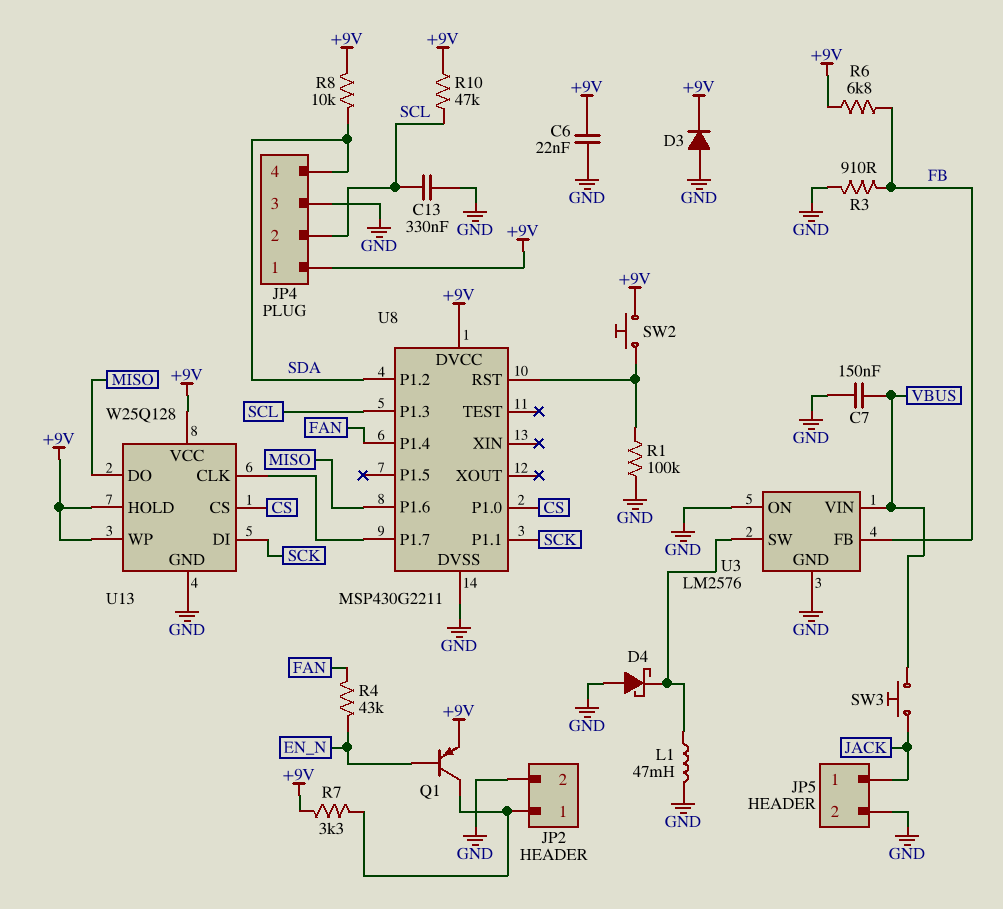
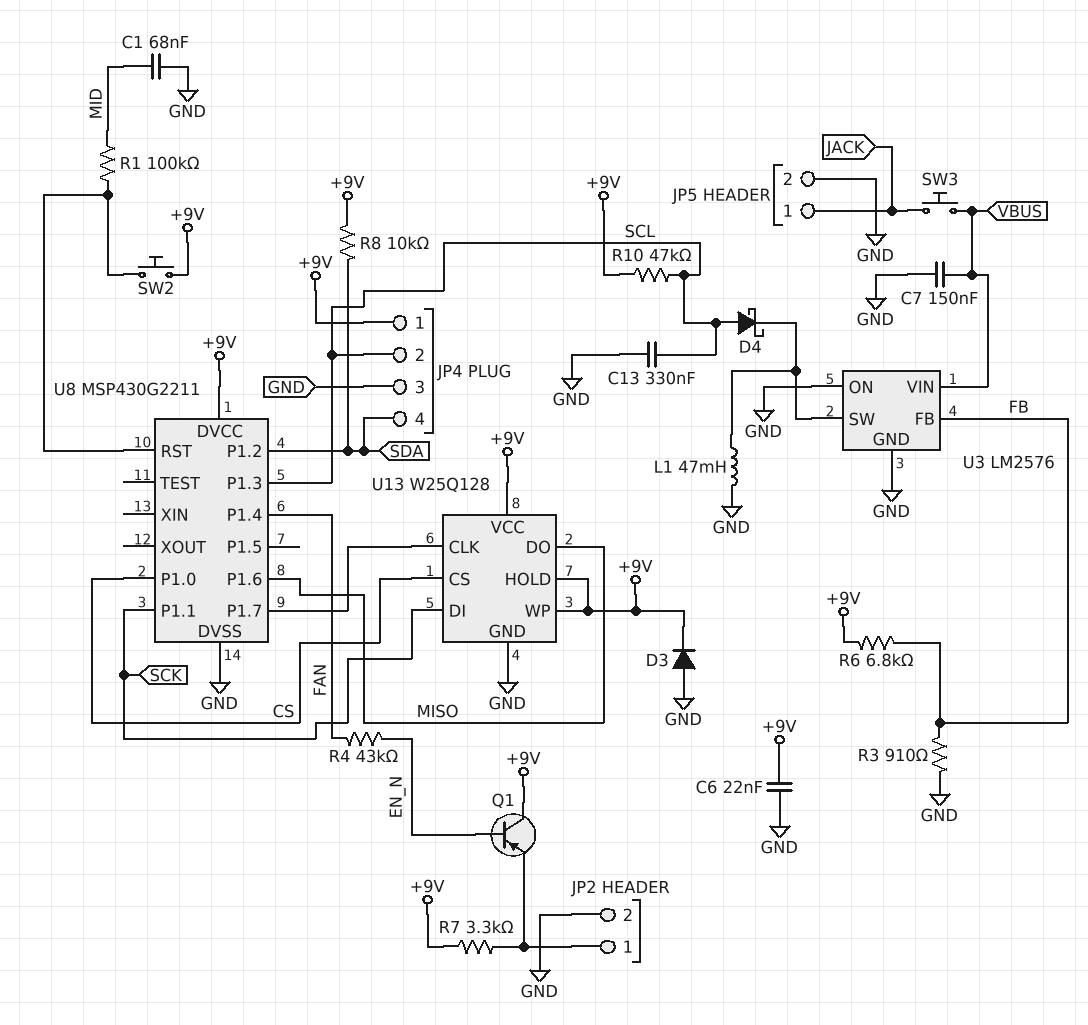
C1: none -> 68nF (GND, MID)
D4: schottky (A GND, K U3/SW) -> schottky (A SCL, K U3/SW)
Q1: PNP (B EN_N, C JP2/1, E +9V) -> PNP (B EN_N, C +9V, E JP2/1)
R1: 100k (GND, U8/RST) -> 100k (MID, U8/RST)

